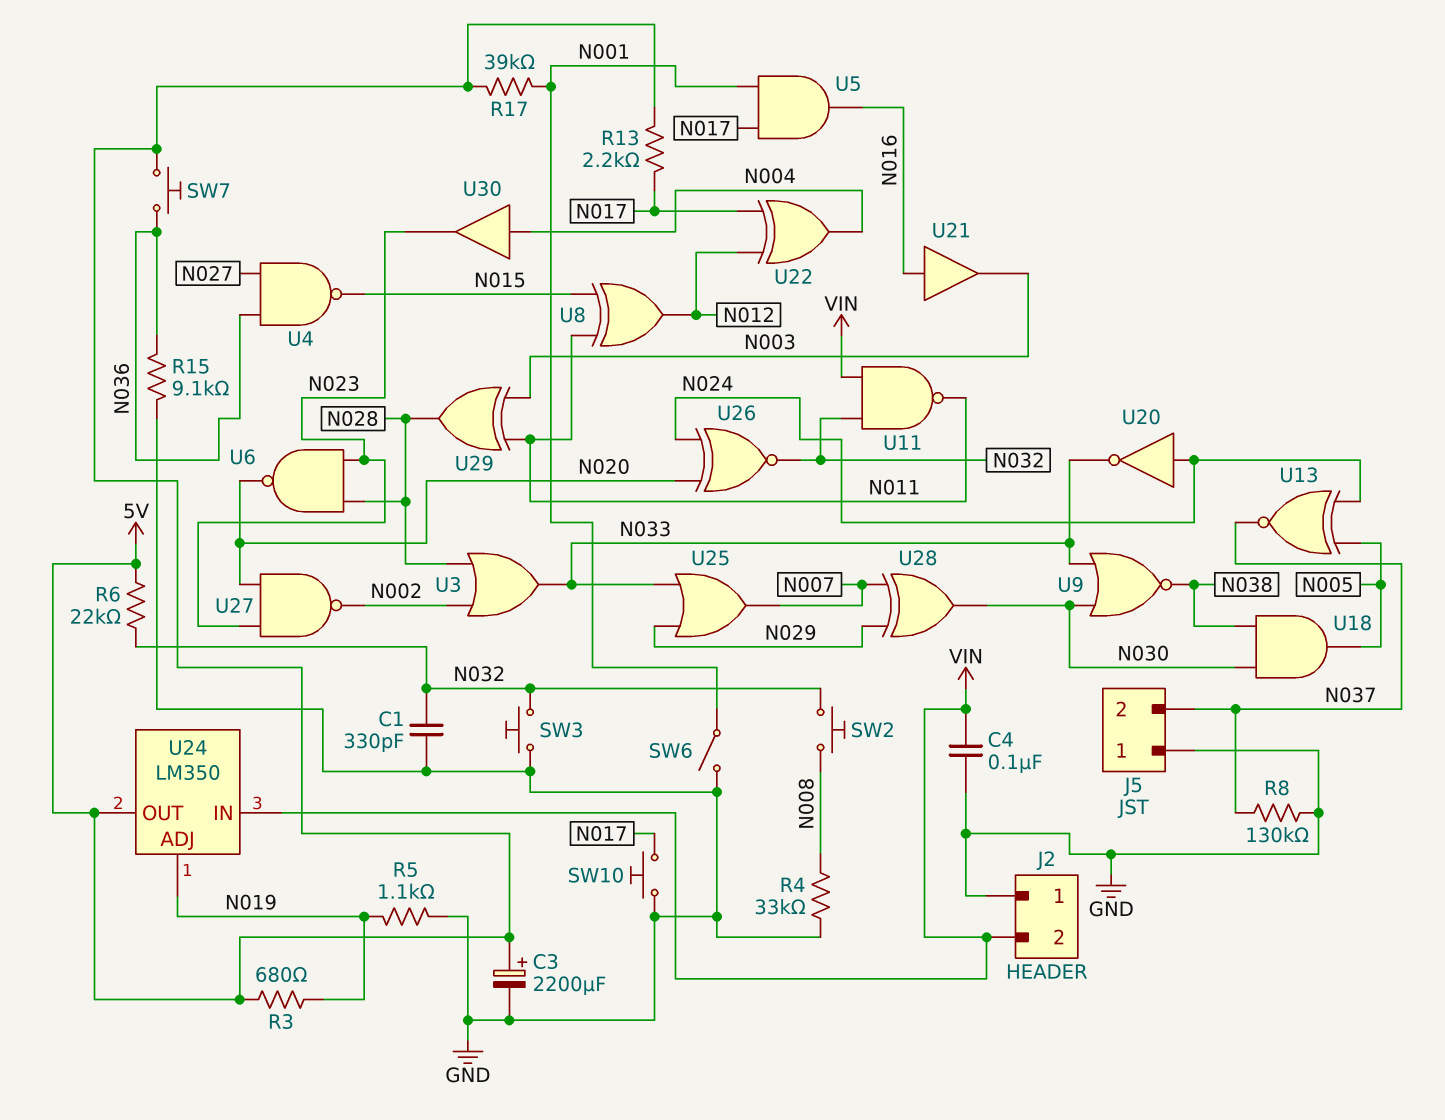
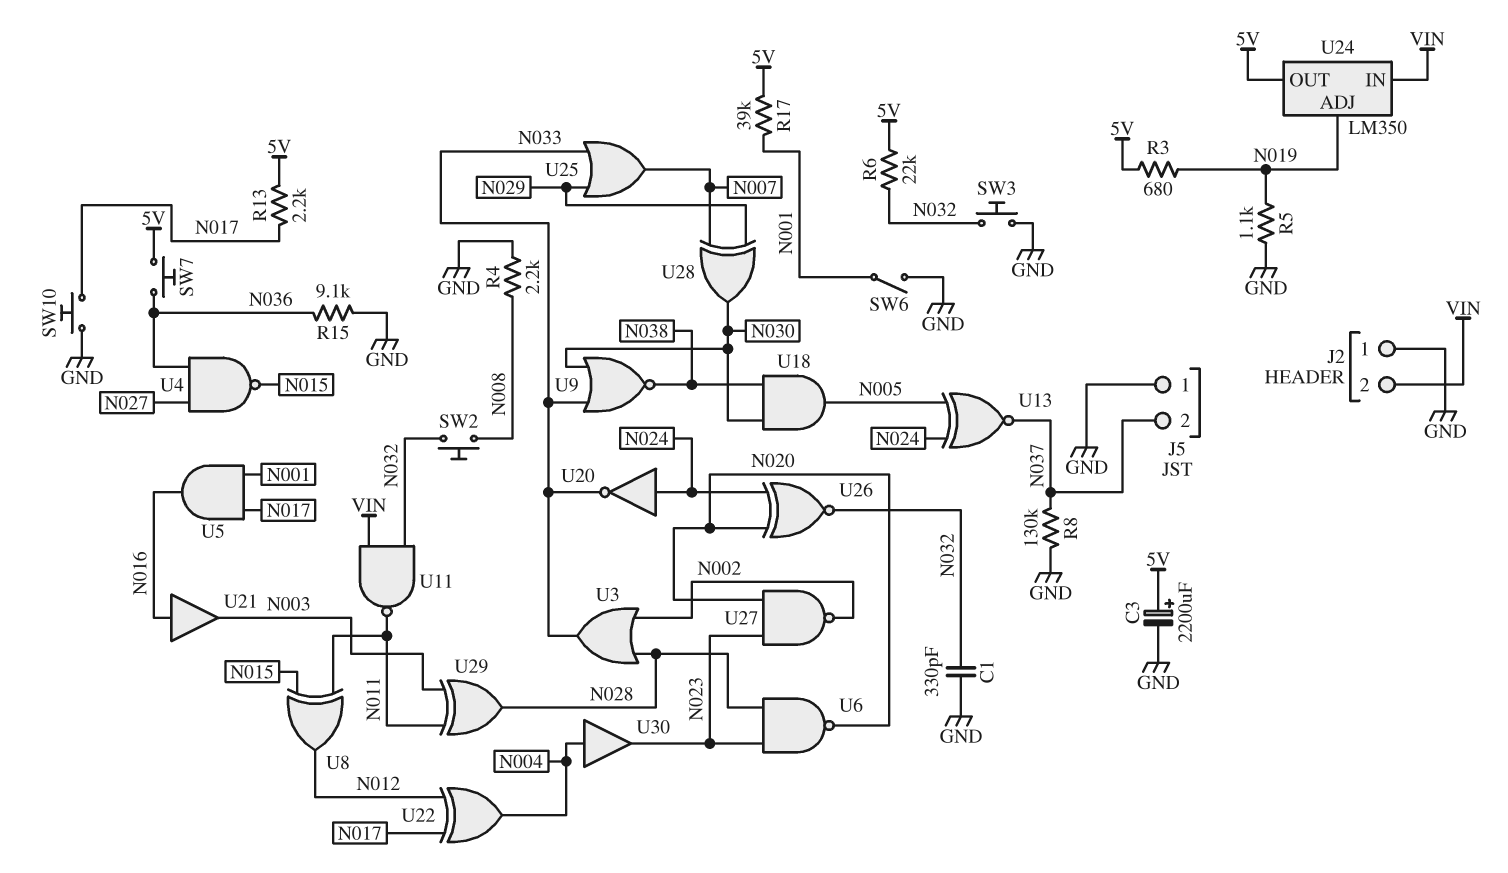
C4: 100nF (GND, VIN) -> none
R4: 33k (GND, N008) -> 2.2k (GND, N008)

